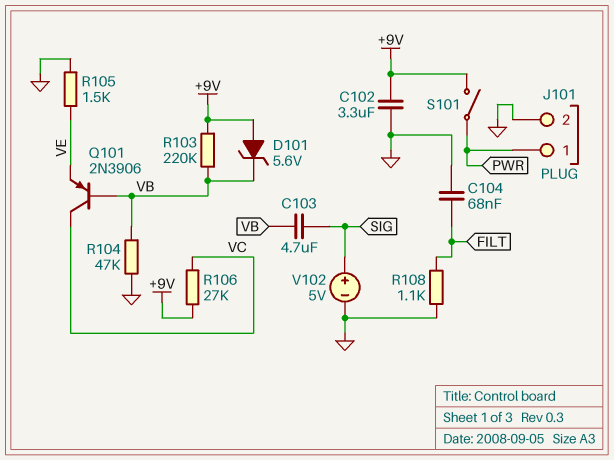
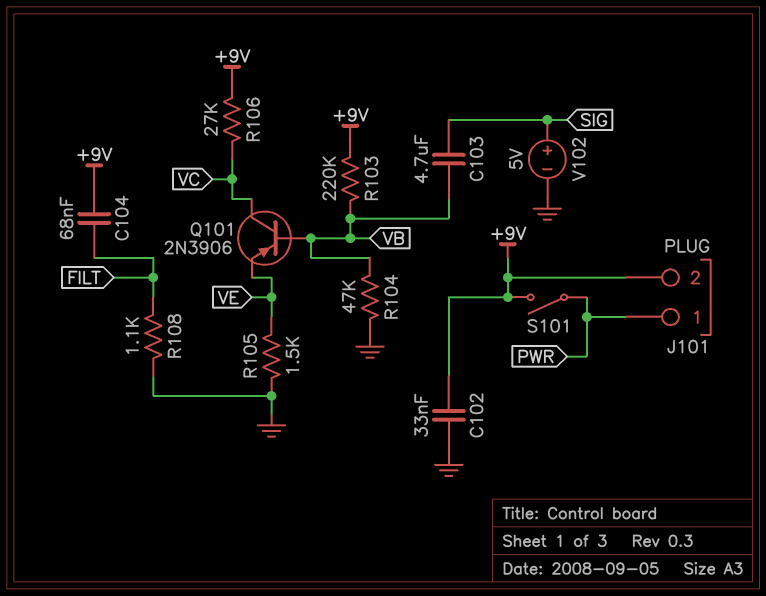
C102: 3.3uF (+9V, GND) -> 33nF (+9V, GND)
C104: 68nF (FILT, GND) -> 68nF (+9V, FILT)
D101: zener 5.6V (A +9V, K VB) -> none
J101 pin 2: GND -> +9V

